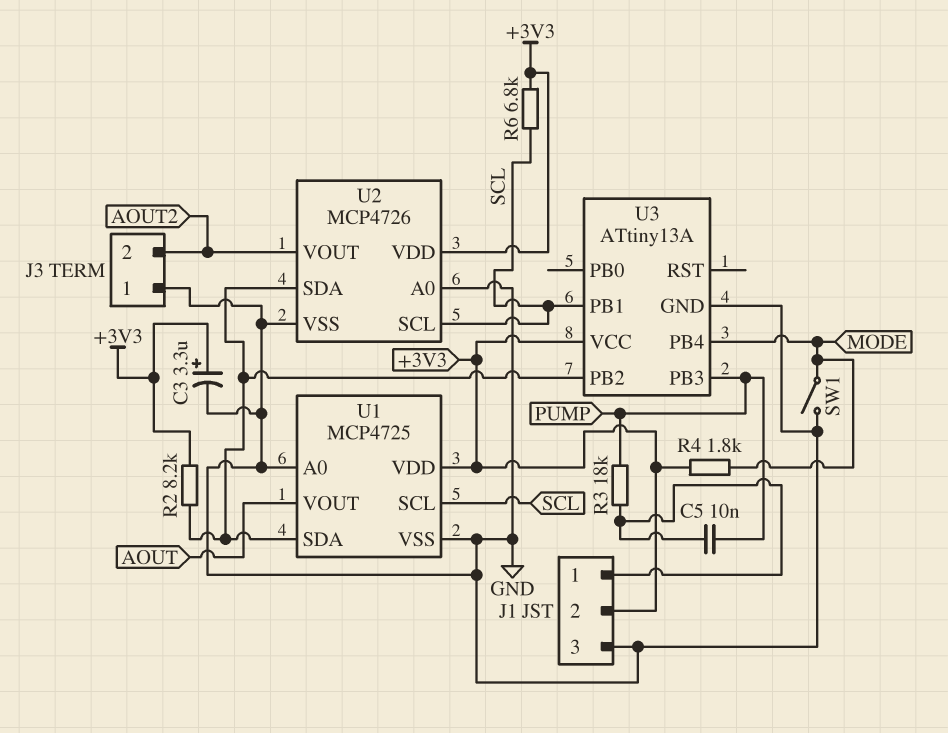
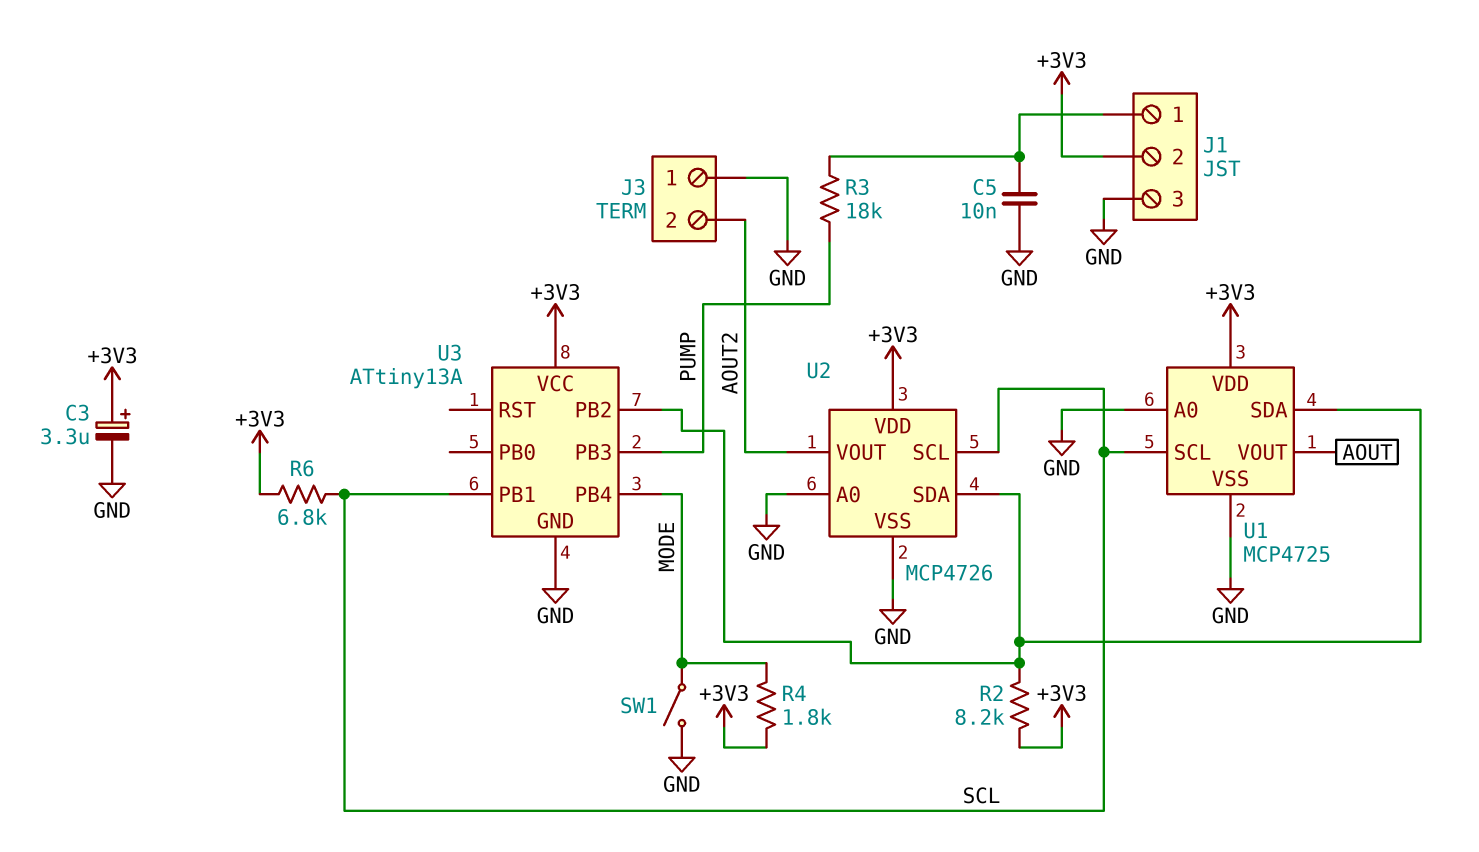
C5: 10nF (J1/1, PUMP) -> 10nF (GND, J1/1)

